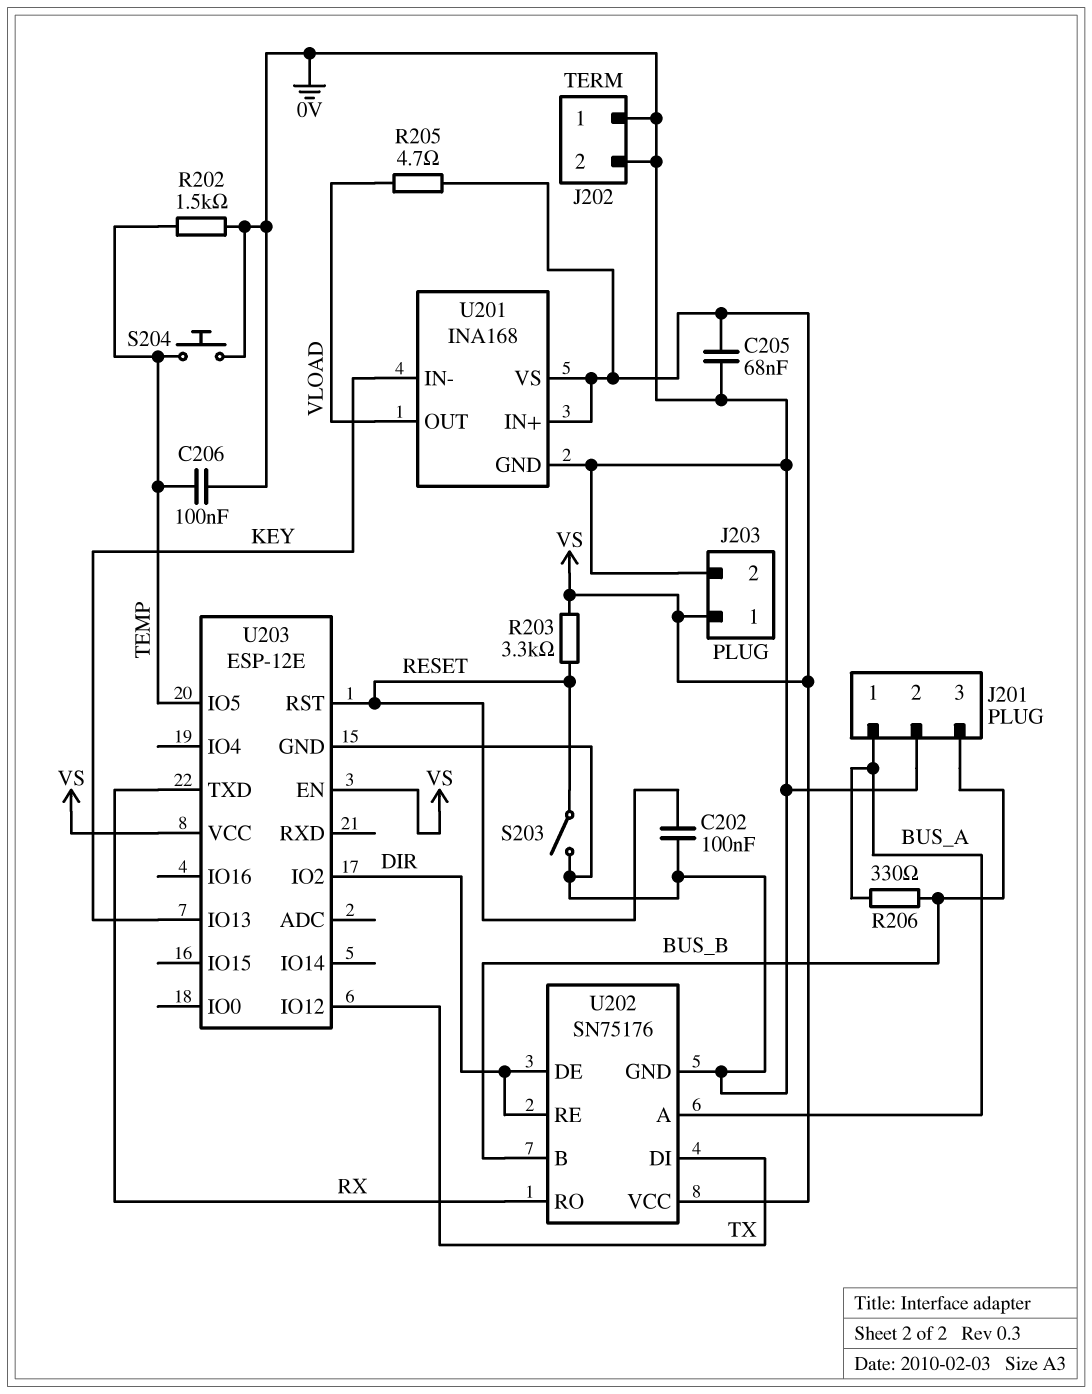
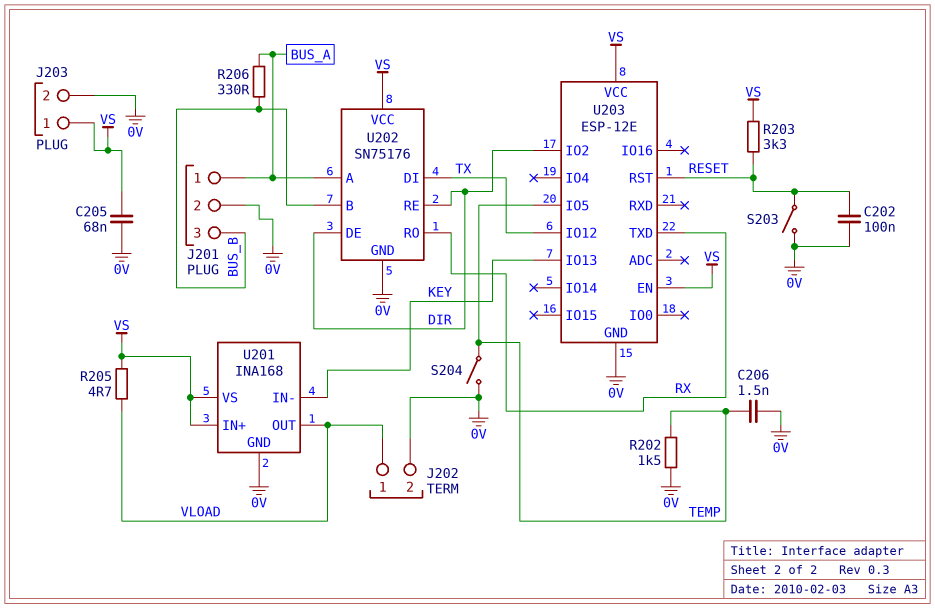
C206: 100nF (0V, TEMP) -> 1.5nF (0V, TEMP)
J202 pin 1: 0V -> VLOAD
S204: button (0V, TEMP) -> switch (0V, TEMP)

